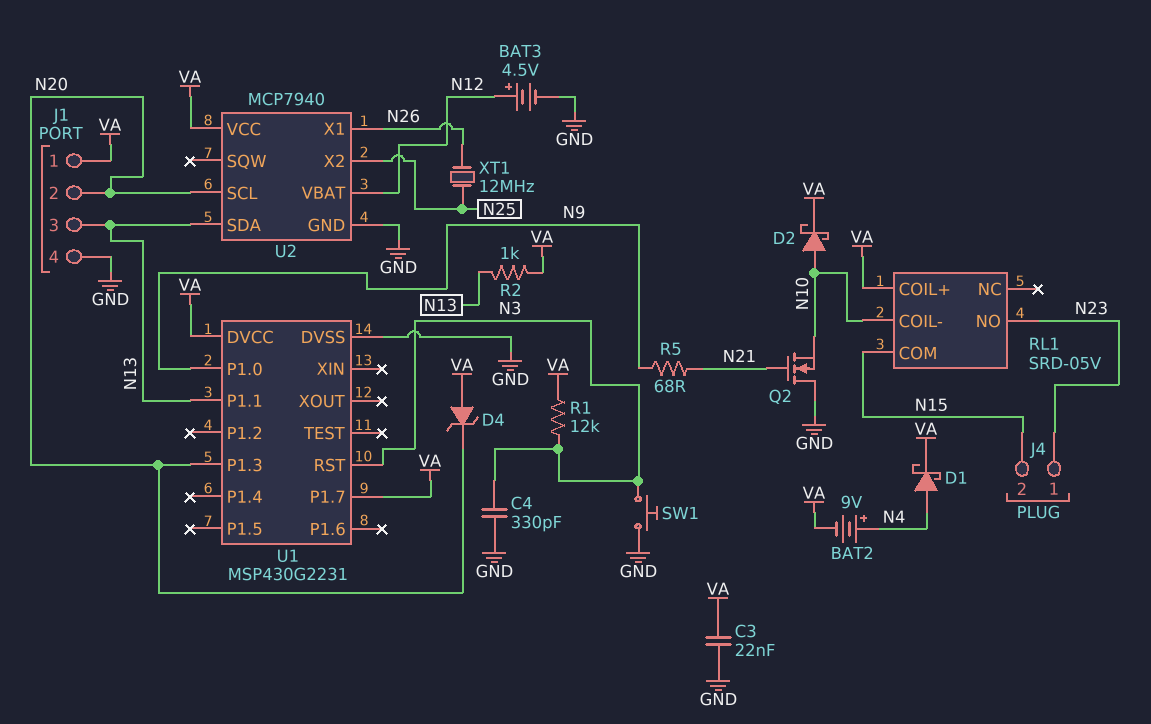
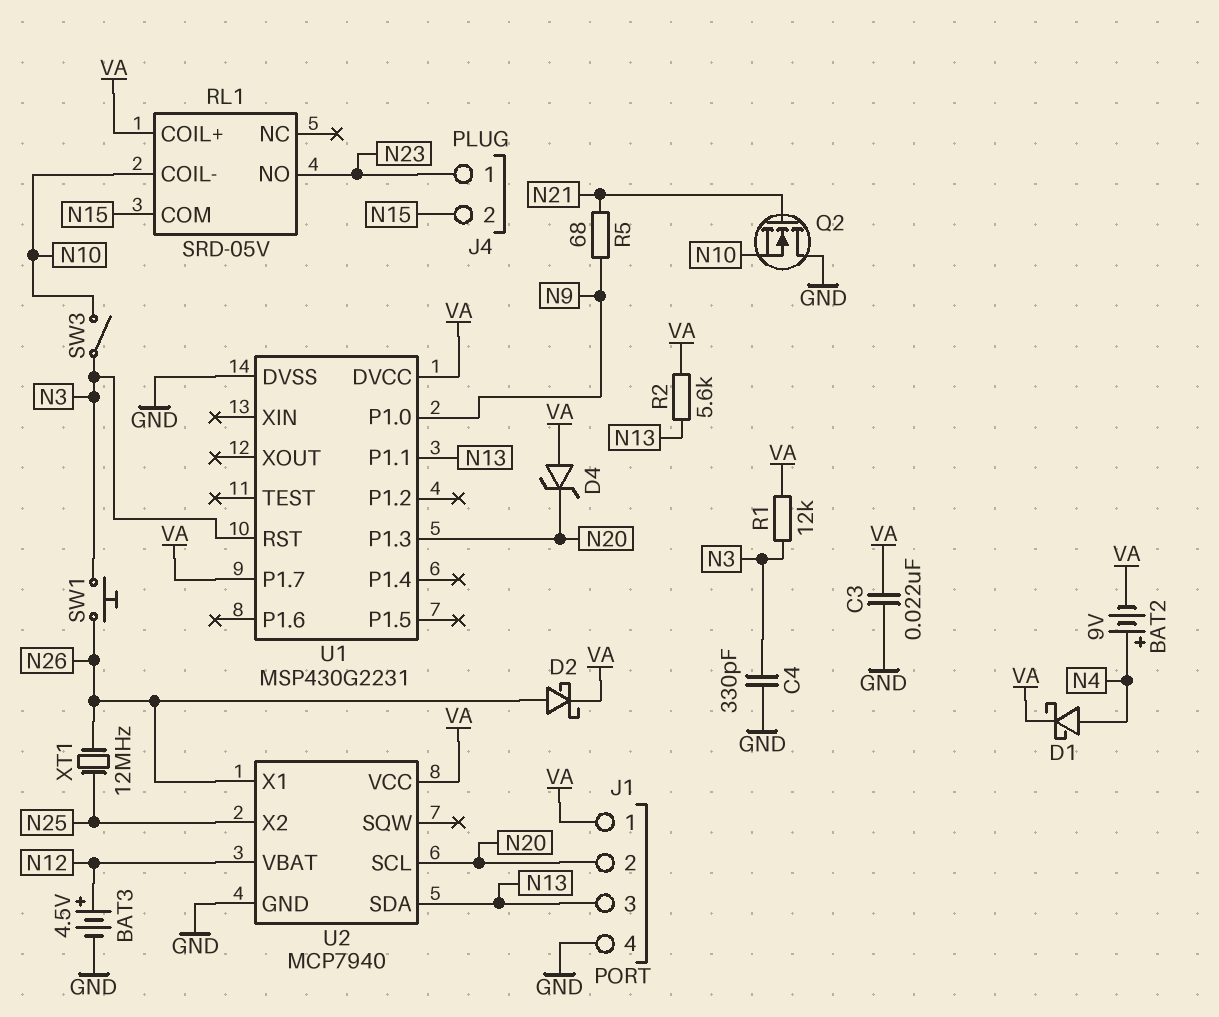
D2: schottky (A N10, K VA) -> schottky (A N26, K VA)
R2: 1k (N13, VA) -> 5.6k (N13, VA)
SW1: button (GND, N3) -> button (N3, N26)
SW3: none -> switch (N3, N10)

